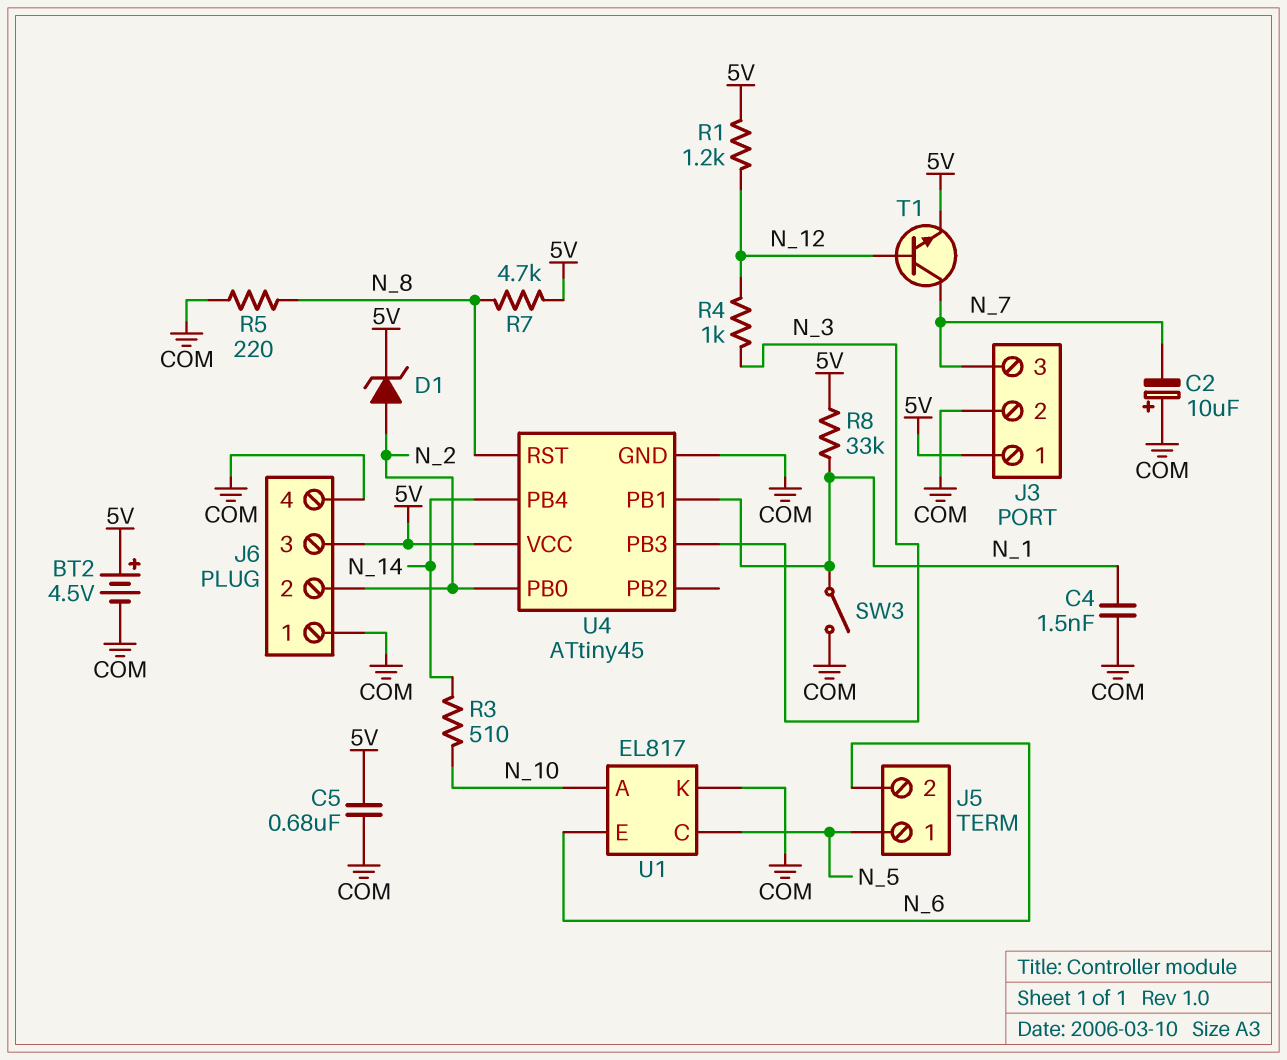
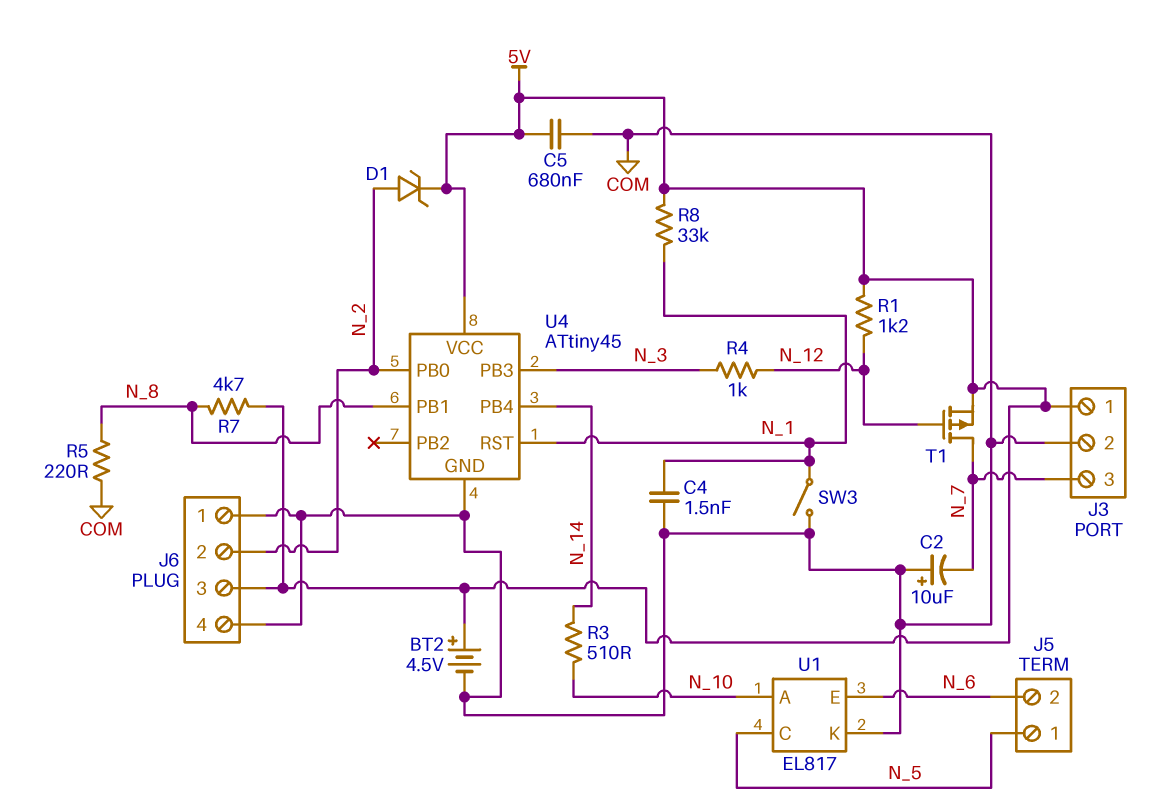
T1: NPN (B N_12, C N_7, E 5V) -> PMOS (G N_12, D N_7, S 5V)
U4 pin PB1: N_1 -> N_8
U4 pin RST: N_8 -> N_1

